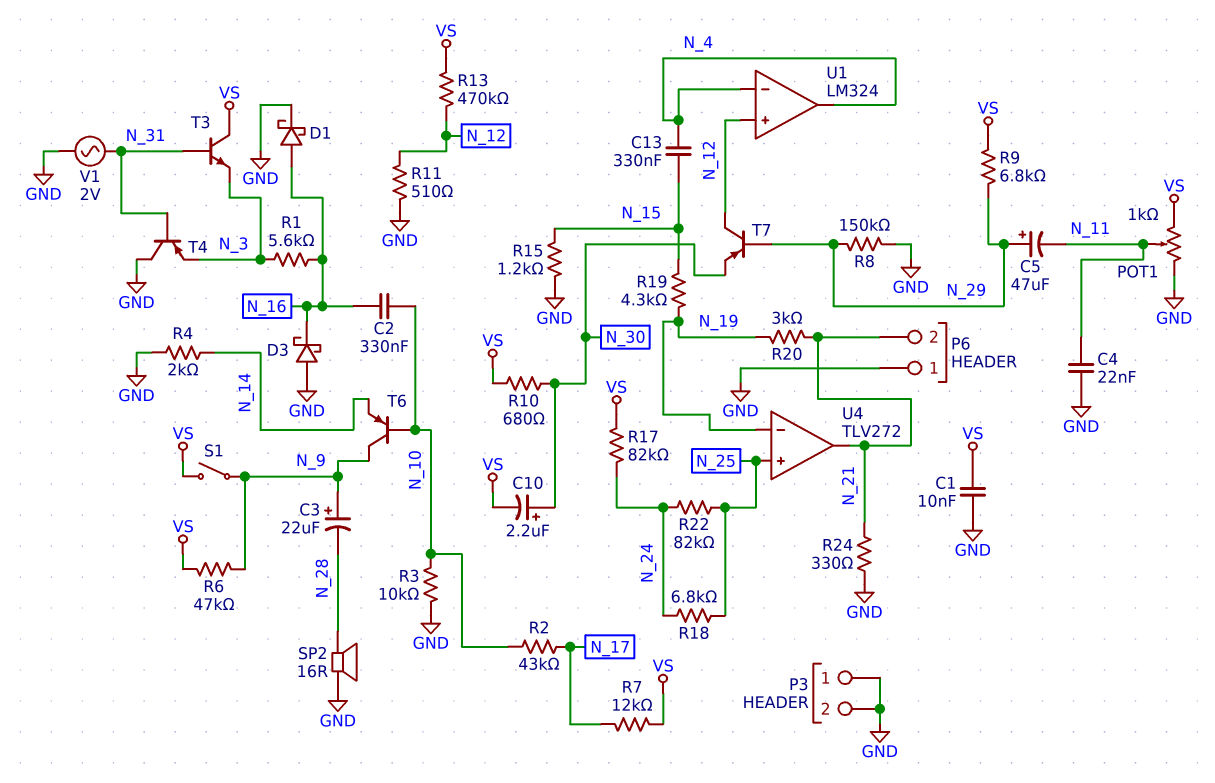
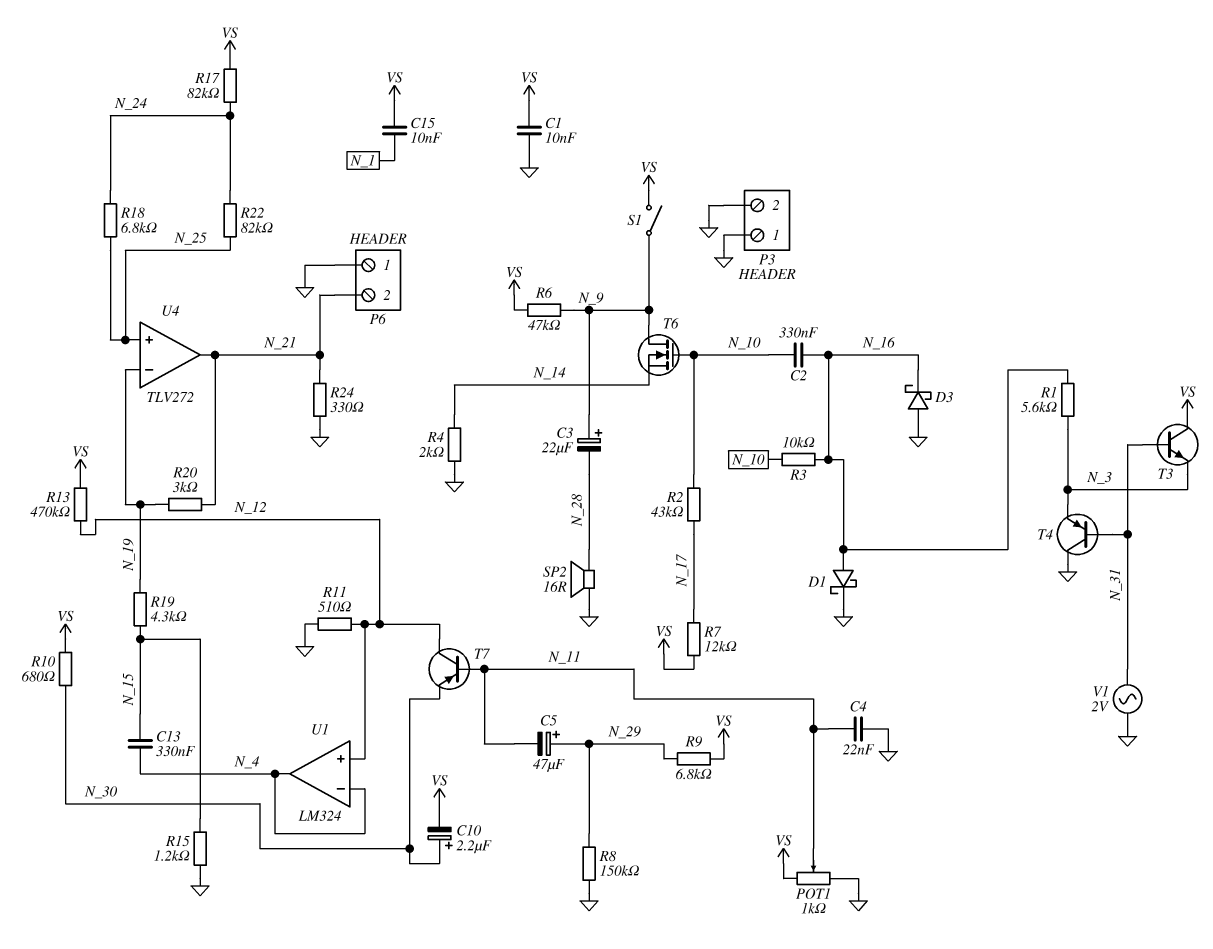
C15: none -> 10nF (N_1, VS)
R3: 10k (GND, N_10) -> 10k (N_10, N_16)
T6: PNP (B N_10, C N_9, E N_14) -> NMOS (G N_10, D N_9, S N_14)
T7: PNP (B N_29, C N_12, E N_30) -> PNP (B N_11, C N_12, E N_30)

